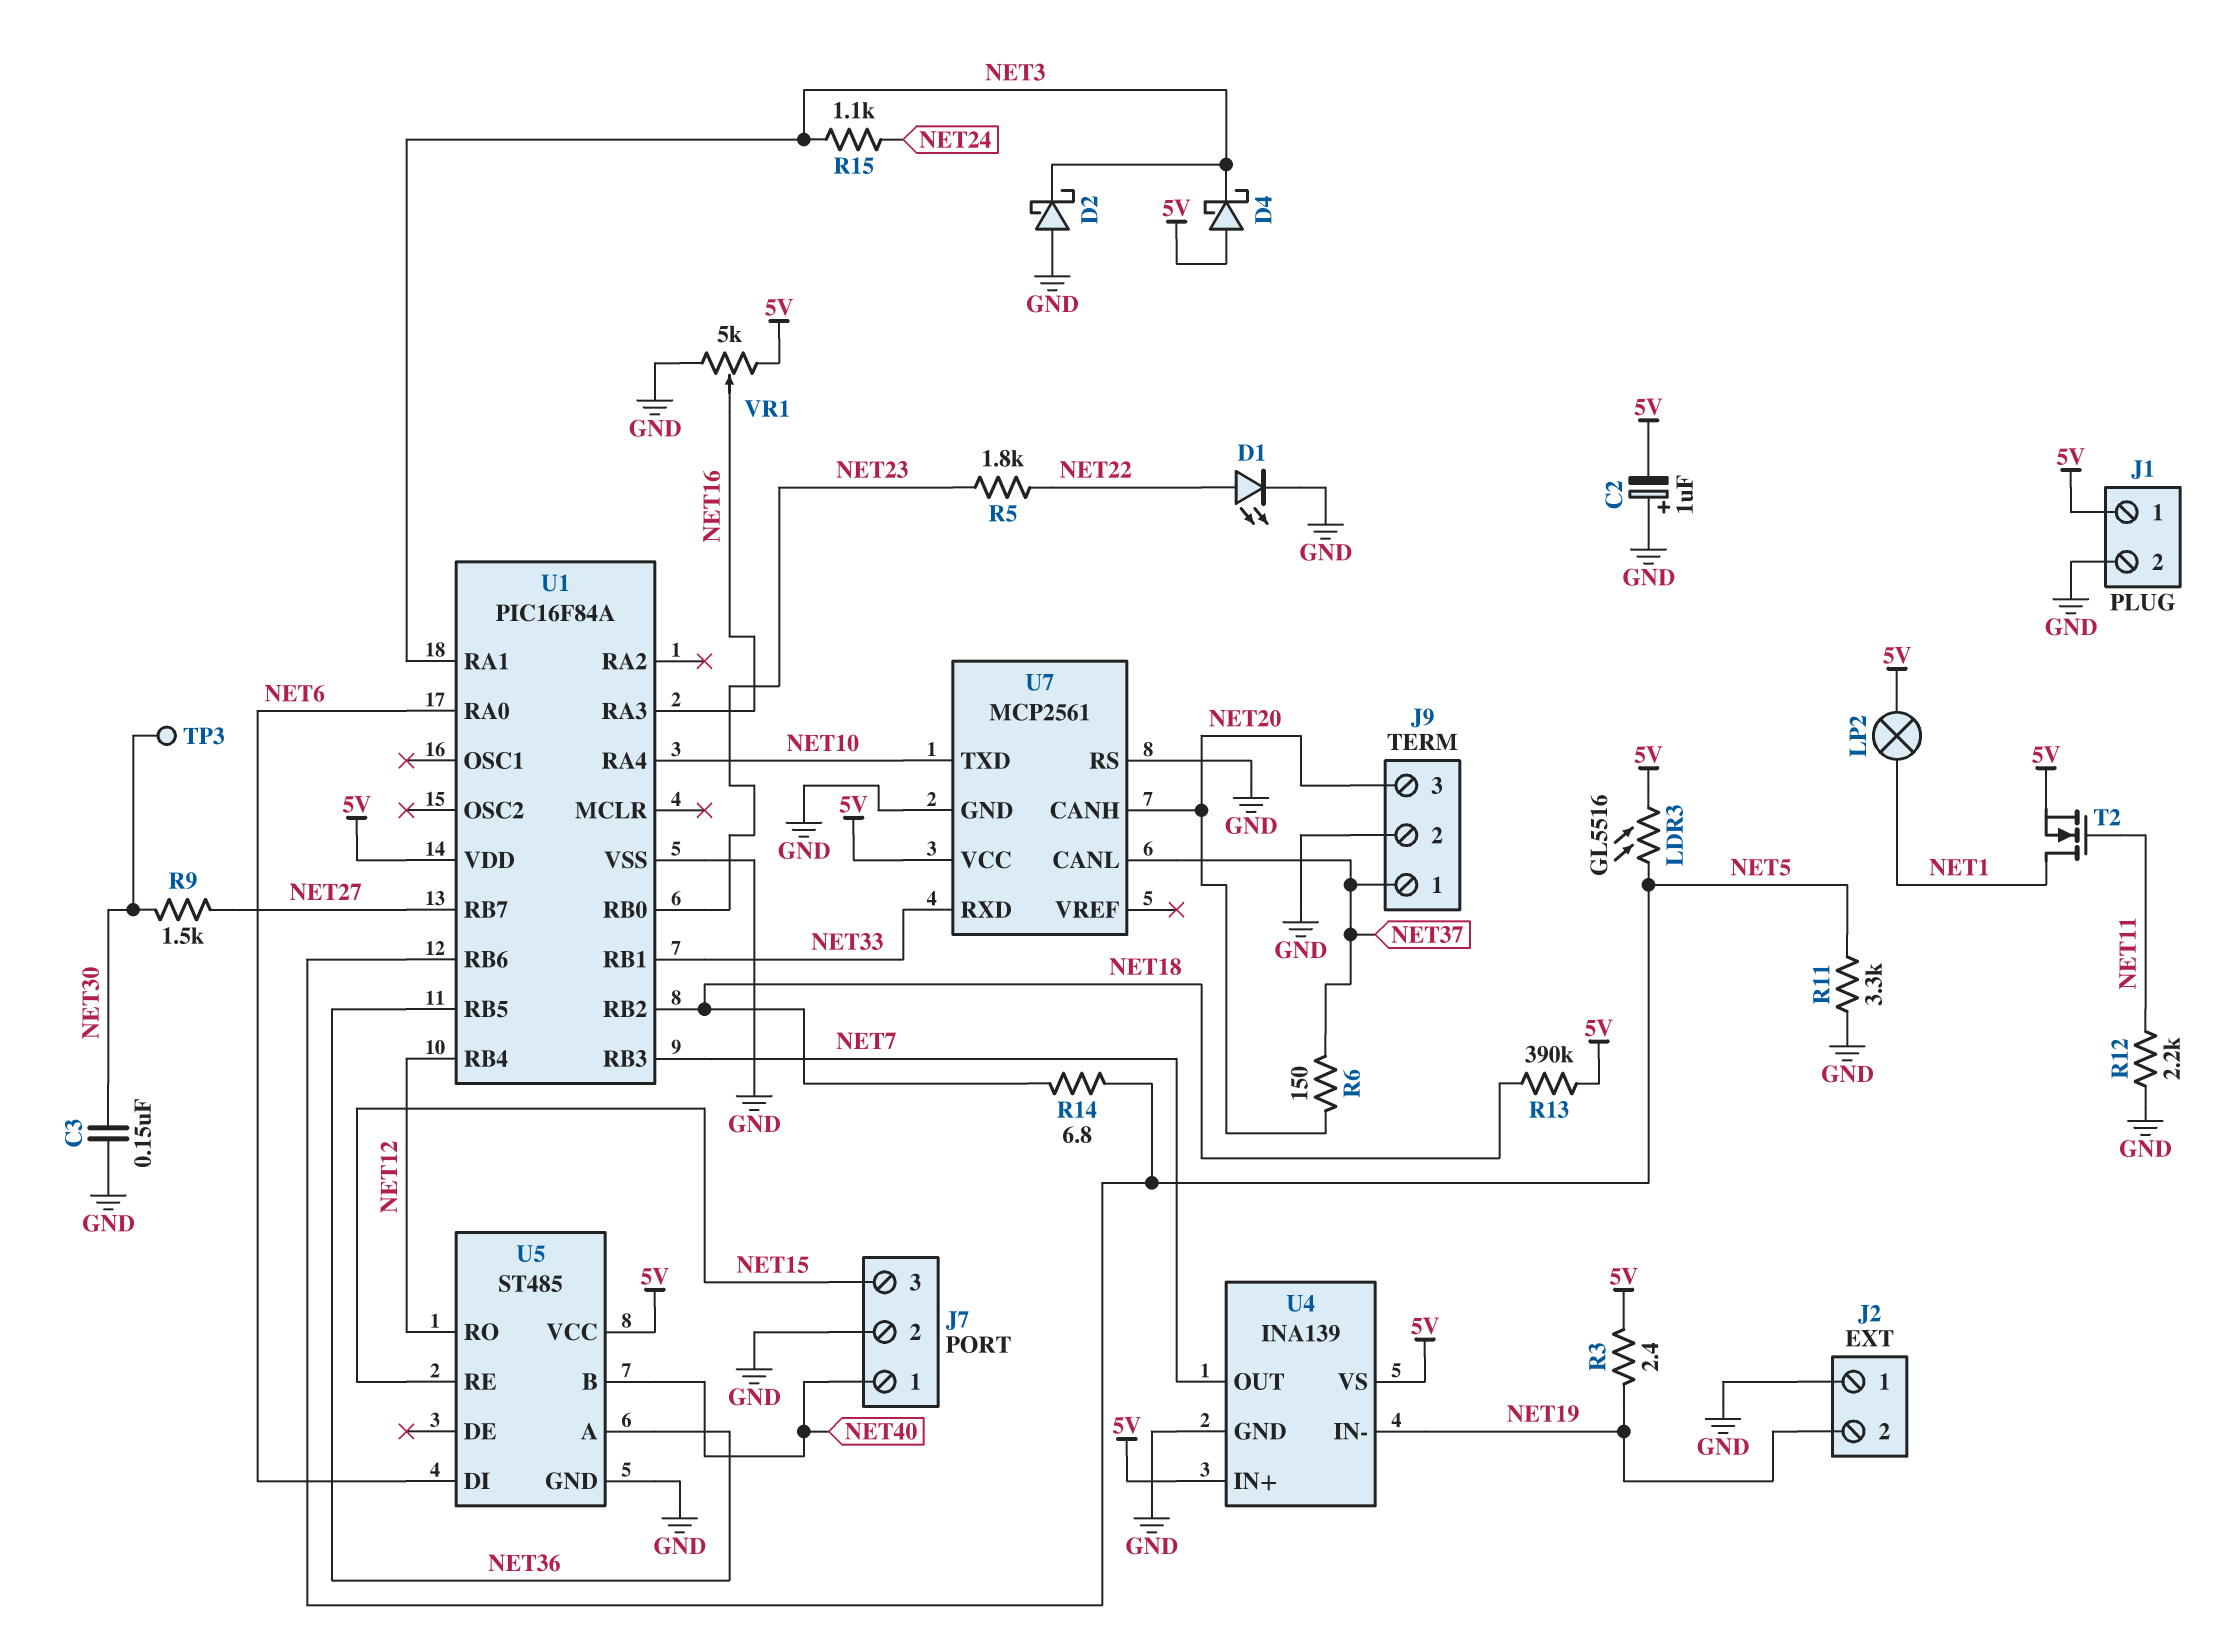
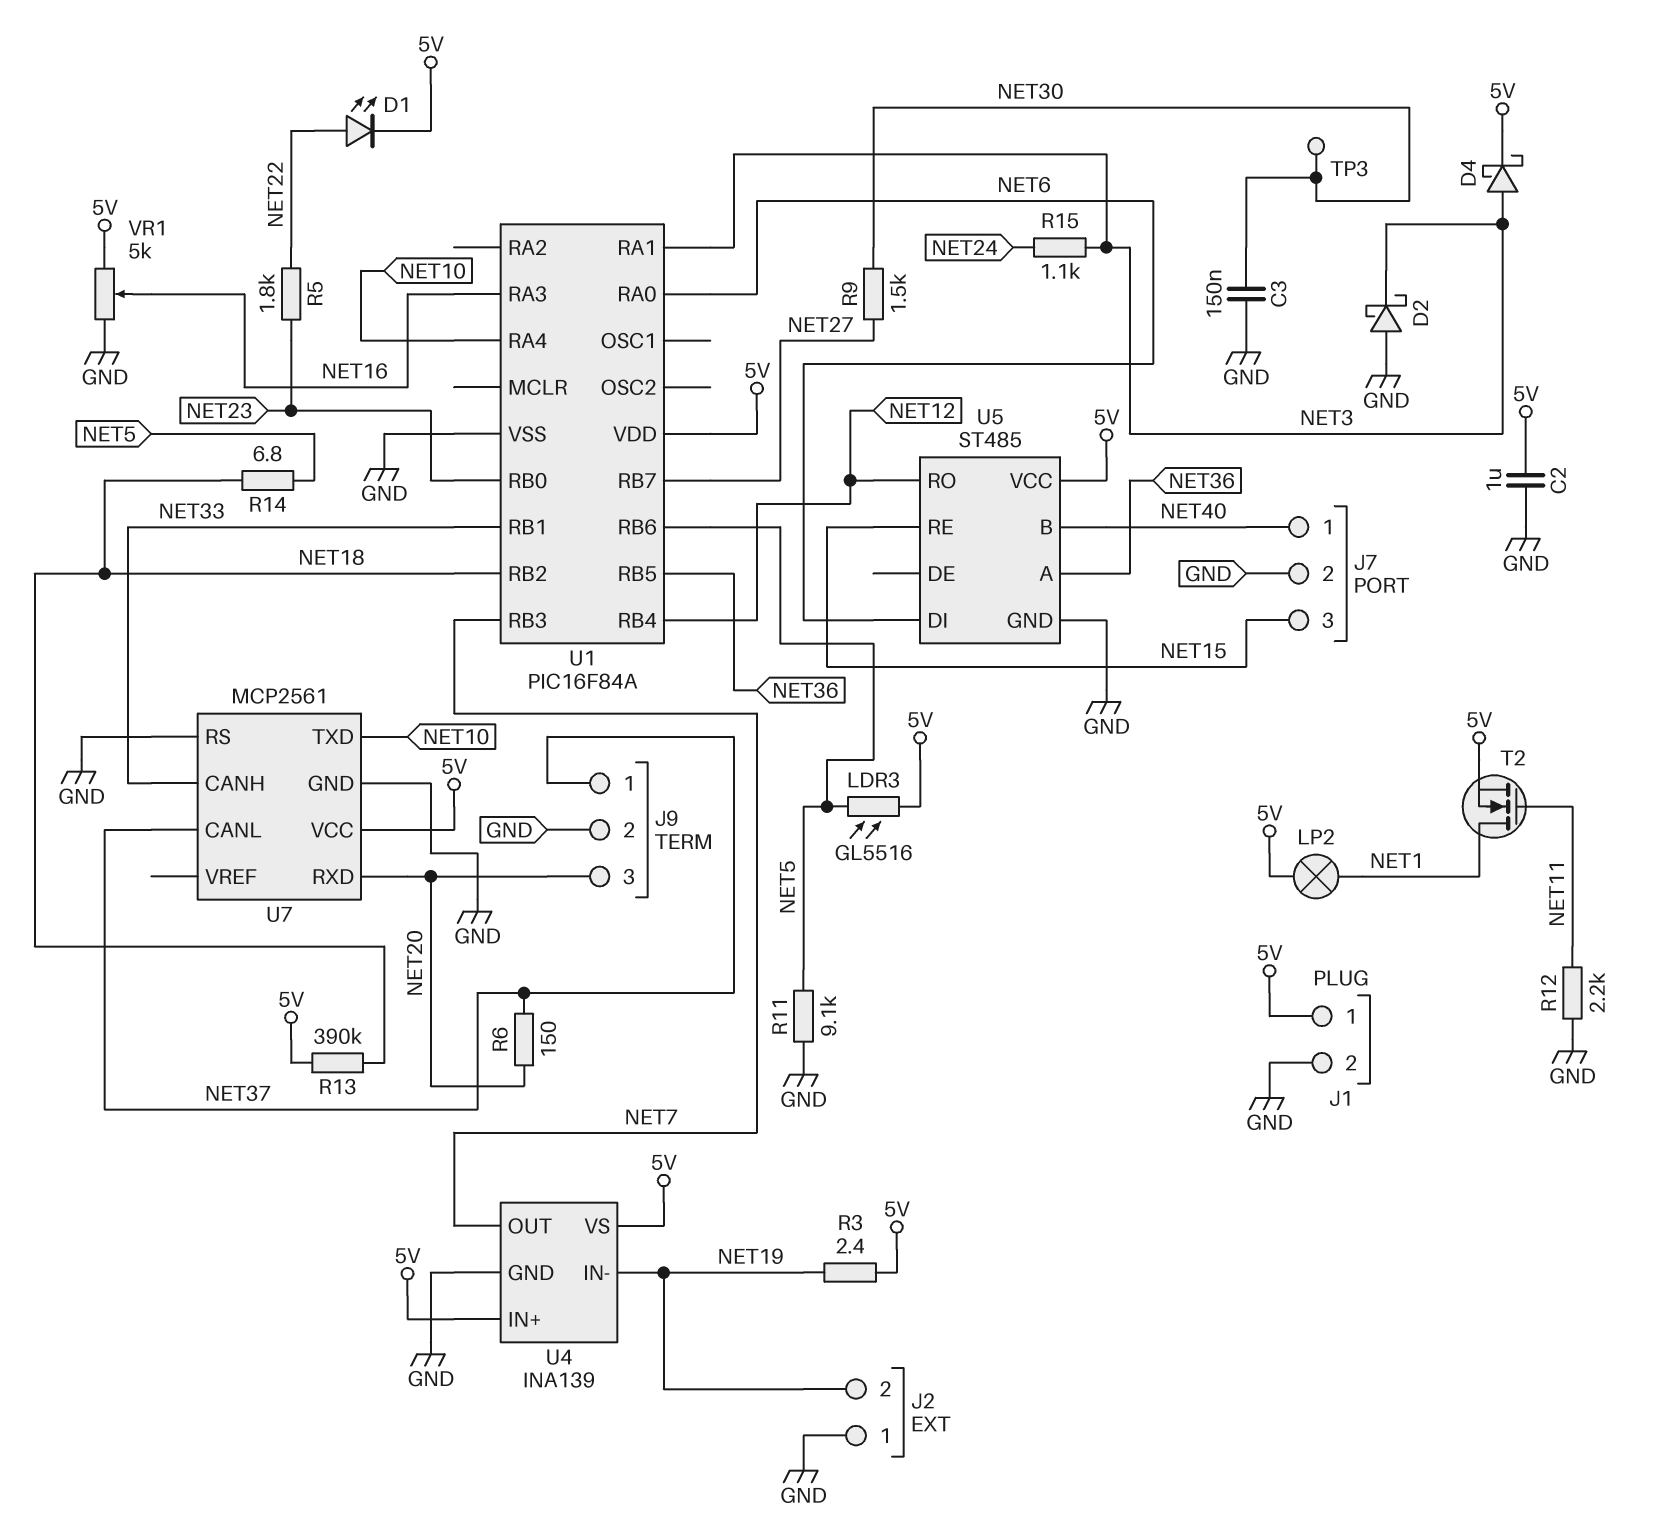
C2: 1uF (plus GND, minus 5V) -> 1uF (5V, GND)
D1: LED (A NET22, K GND) -> LED (A NET22, K 5V)
D4: schottky (A 5V, K NET3) -> schottky (A NET3, K 5V)
R11: 3.3k (GND, NET5) -> 9.1k (GND, NET5)
U7 pin CANH: NET20 -> NET33
U7 pin RXD: NET33 -> NET20

